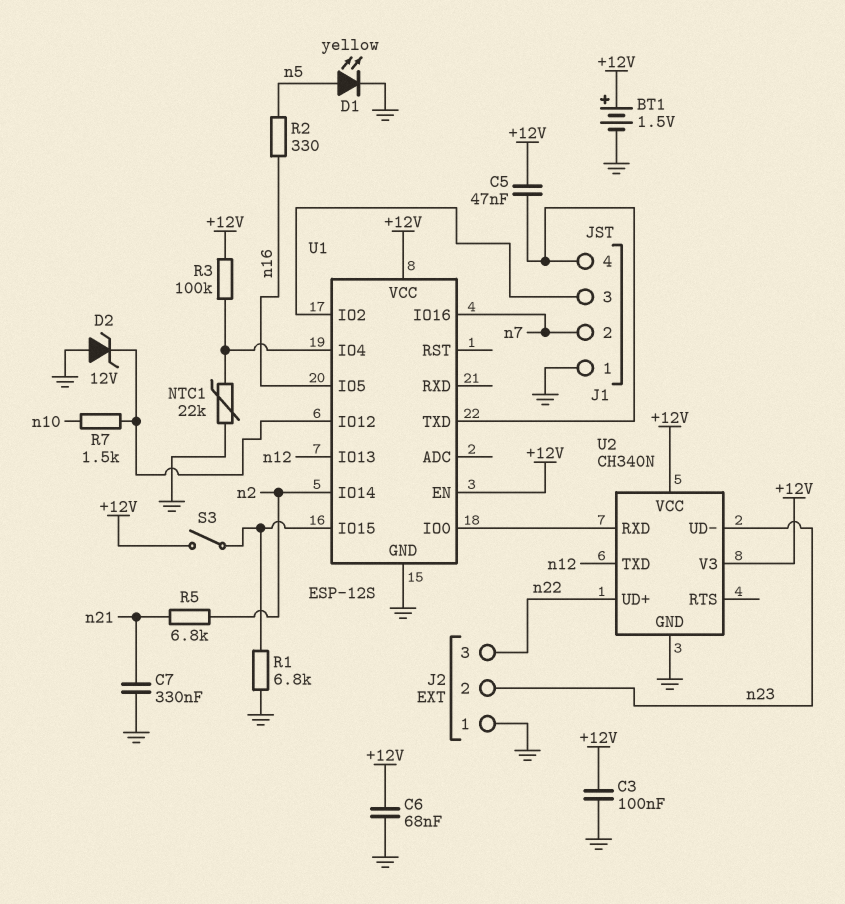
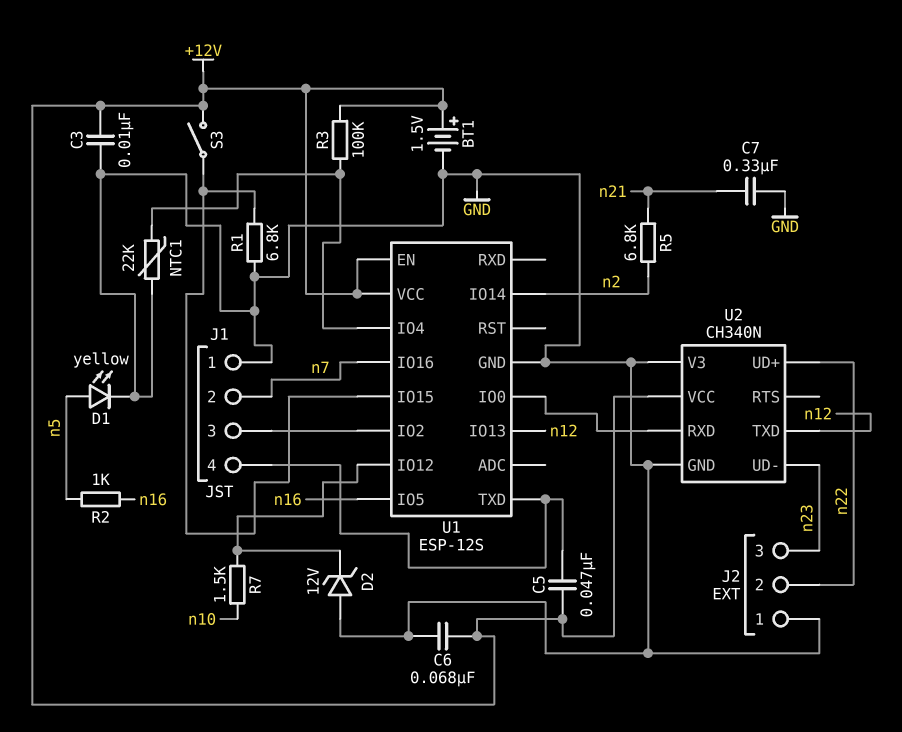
C3: 100nF (+12V, GND) -> 10nF (+12V, GND)
J2 pin 2: n23 -> n22
J2 pin 3: n22 -> n23
R2: 330 (n5, n16) -> 1k (n5, n16)
U2 pin V3: +12V -> GND

